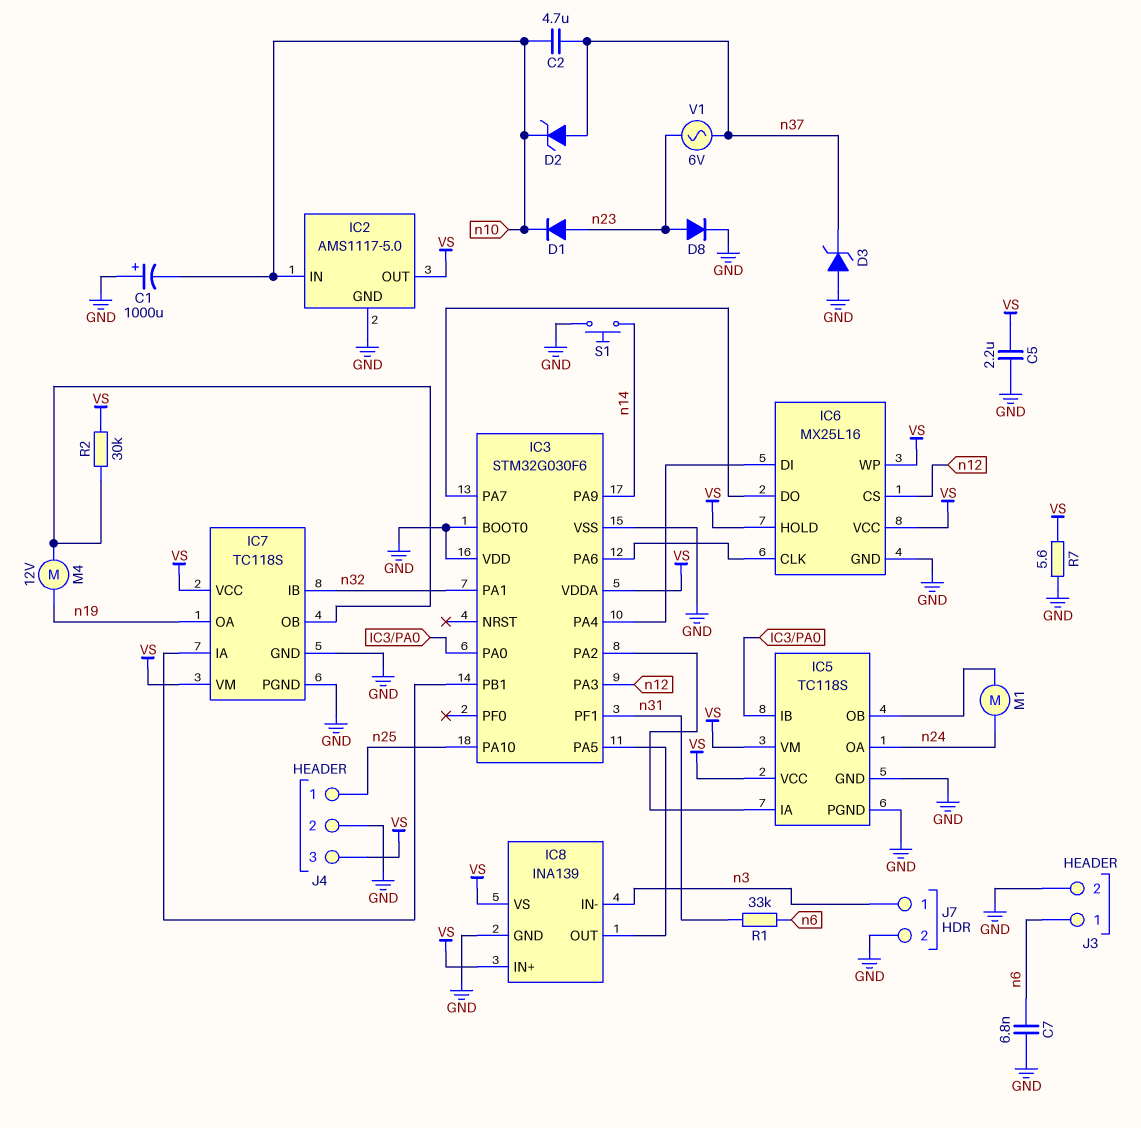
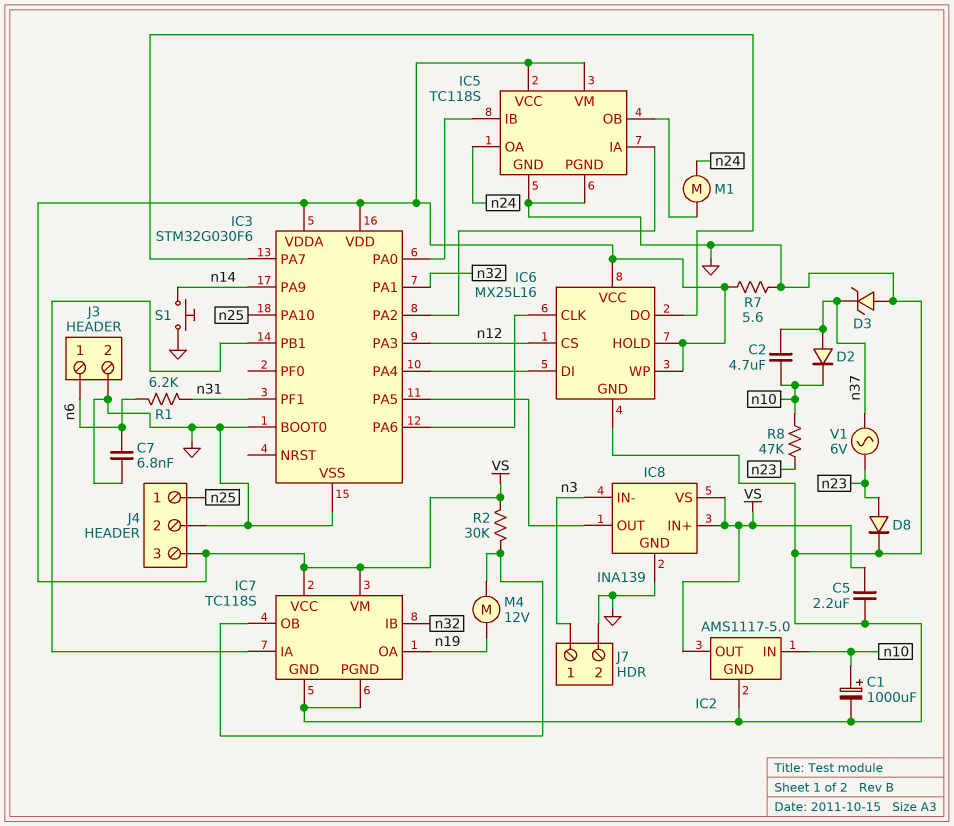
C1: 1000uF (plus GND, minus n10) -> 1000uF (plus n10, minus GND)
D1: diode (A n23, K n10) -> none
D2: zener (A n37, K n10) -> diode (A n37, K n10)
IC3 pin VDD: GND -> VS
R1: 33k (n6, n31) -> 6.2k (n6, n31)
R8: none -> 47k (n10, n23)

